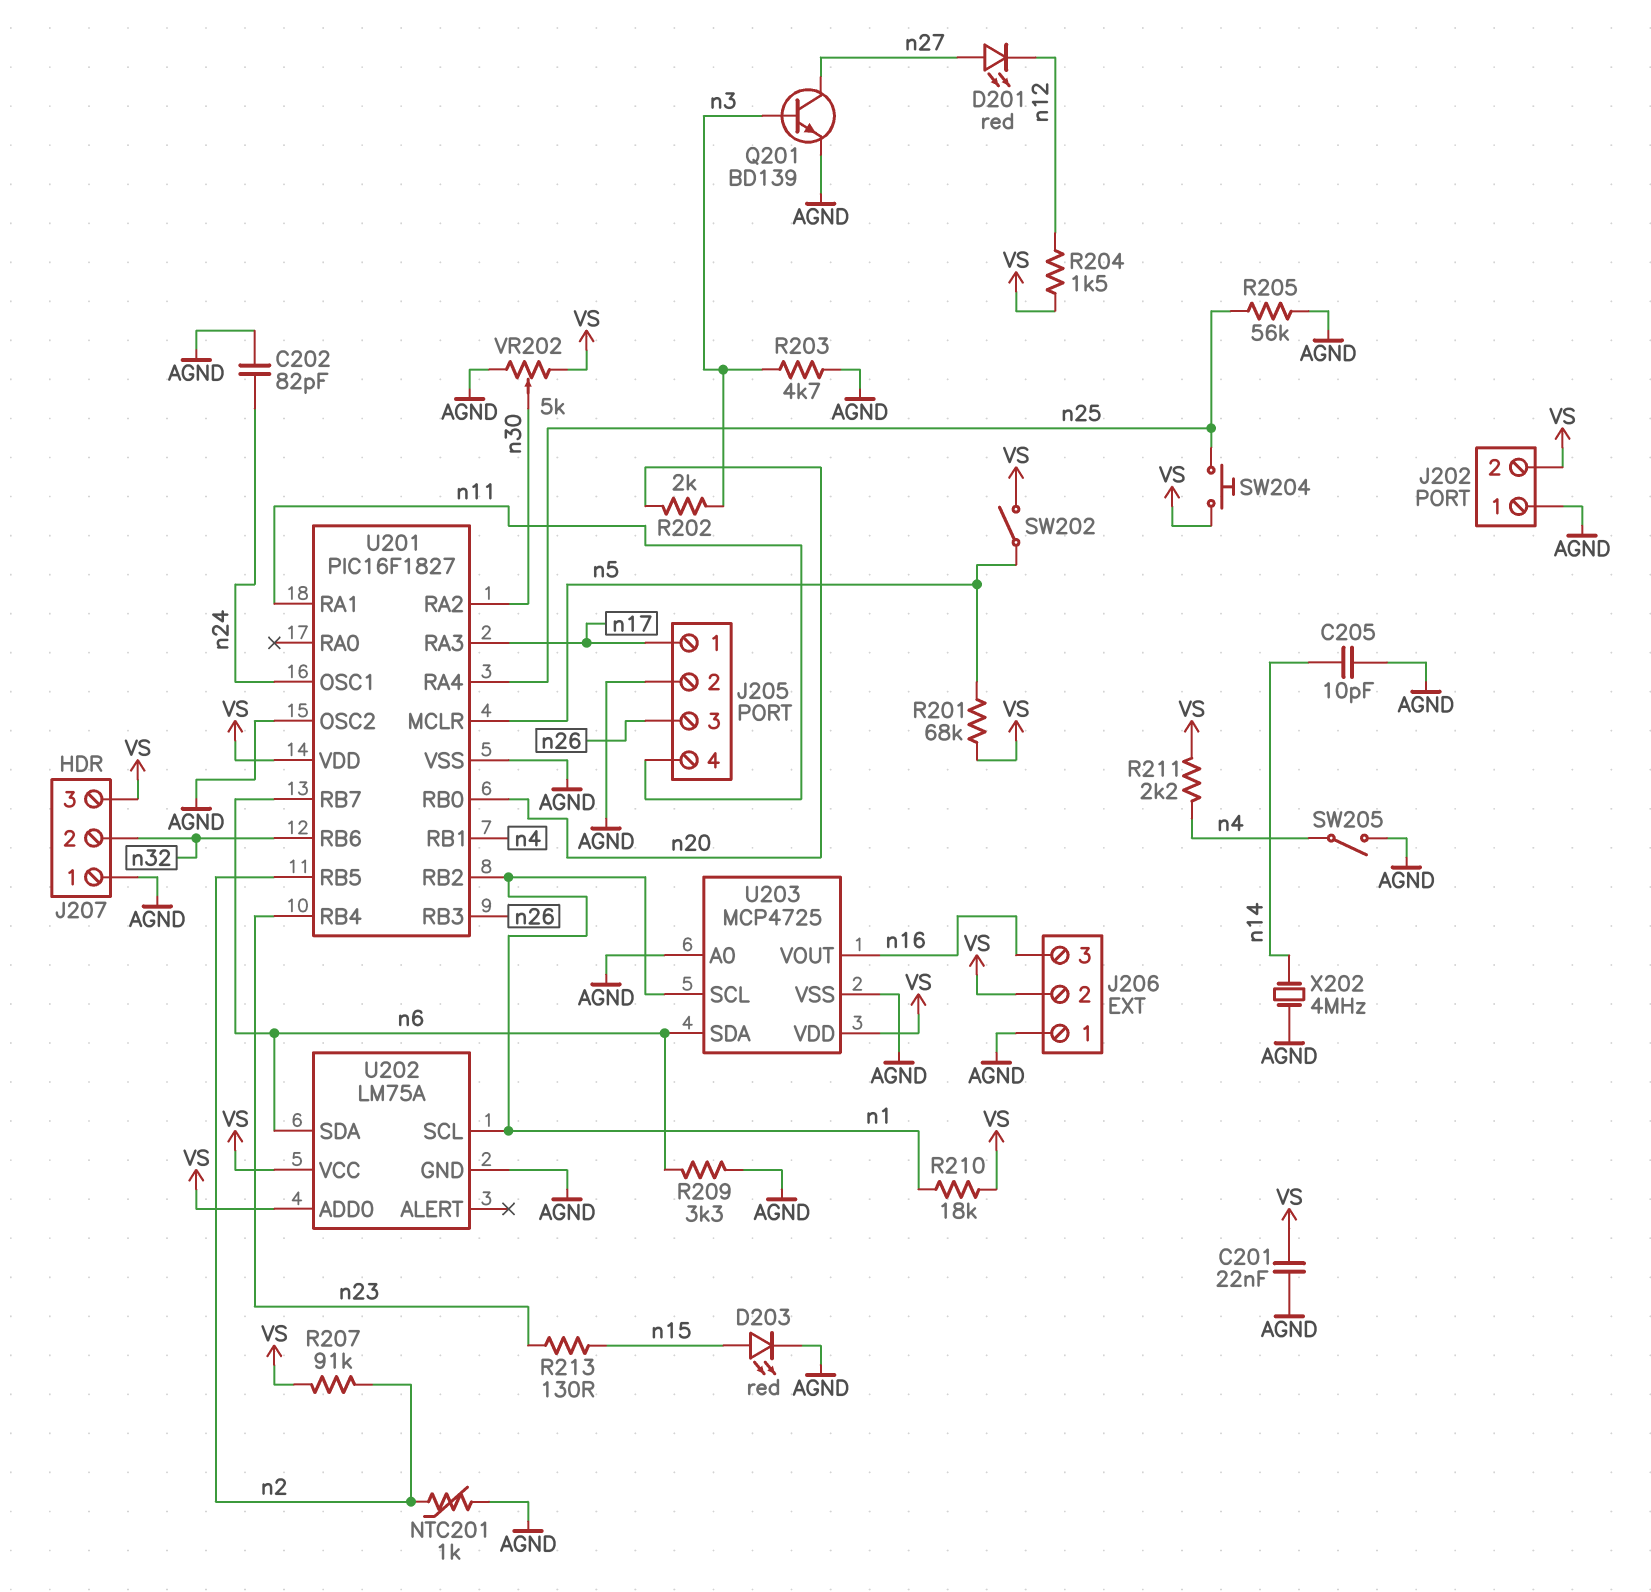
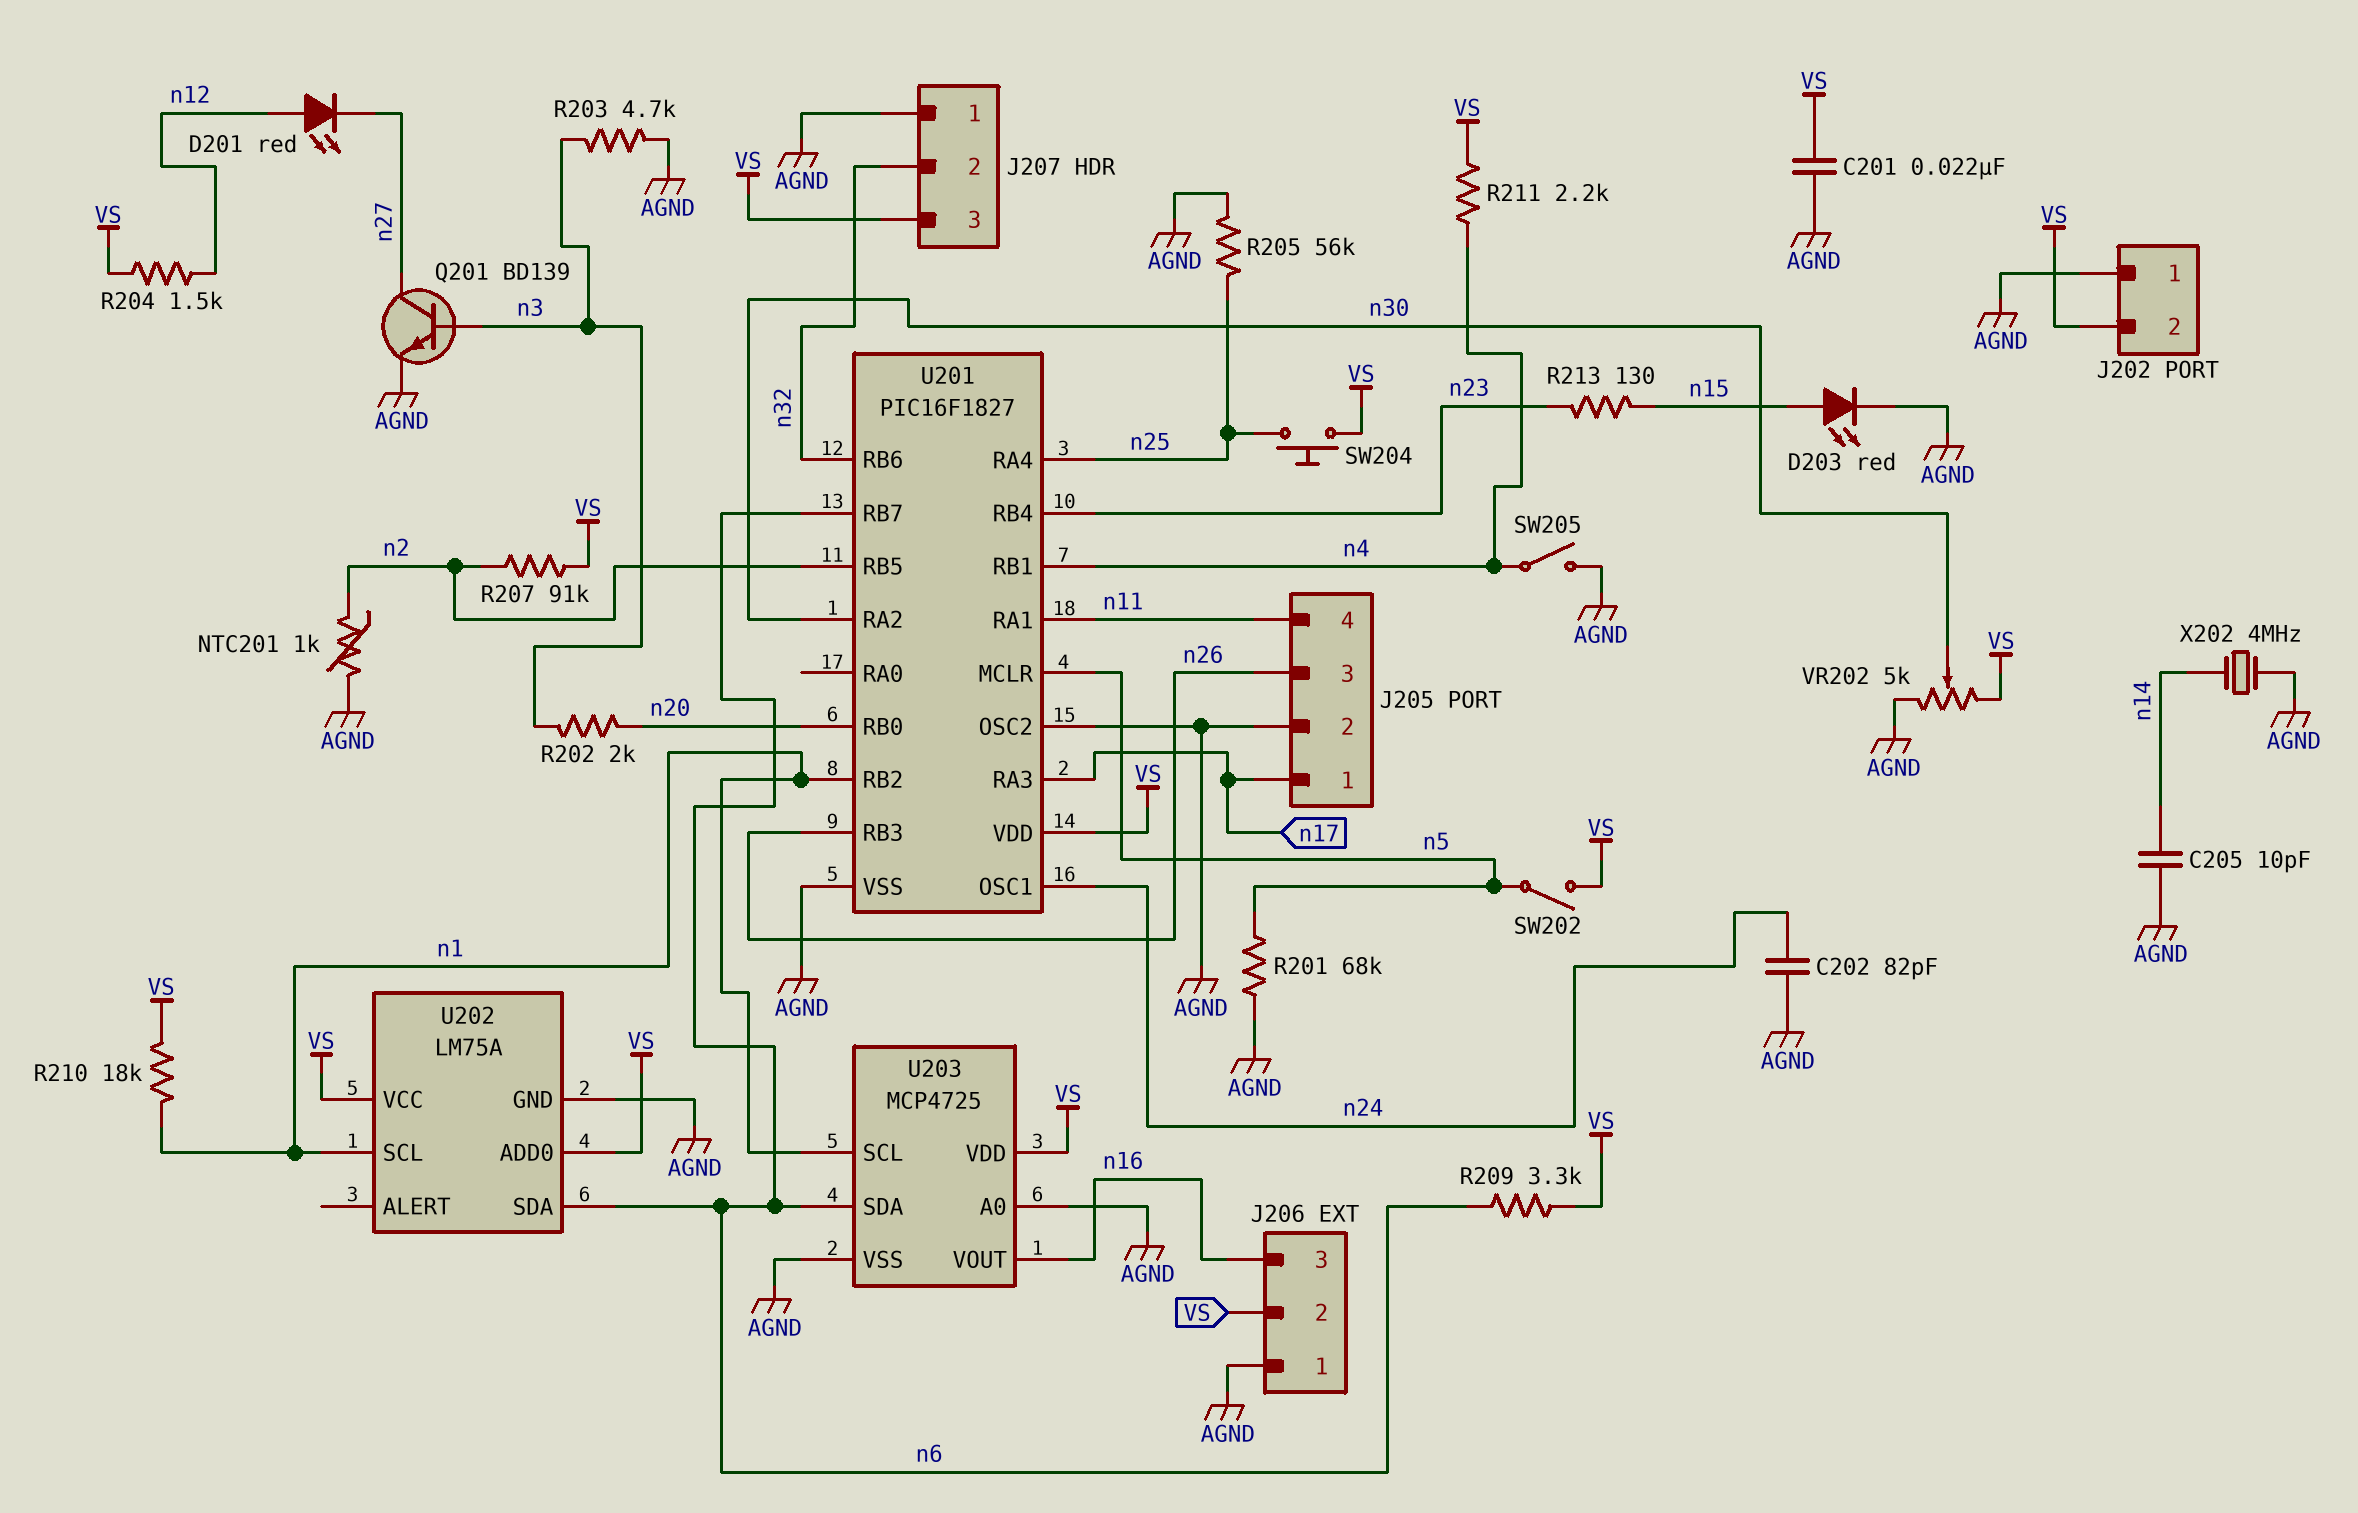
D201: LED red (A n27, K n12) -> LED red (A n12, K n27)
R201: 68k (VS, n5) -> 68k (AGND, n5)
R209: 3.3k (AGND, n6) -> 3.3k (VS, n6)

